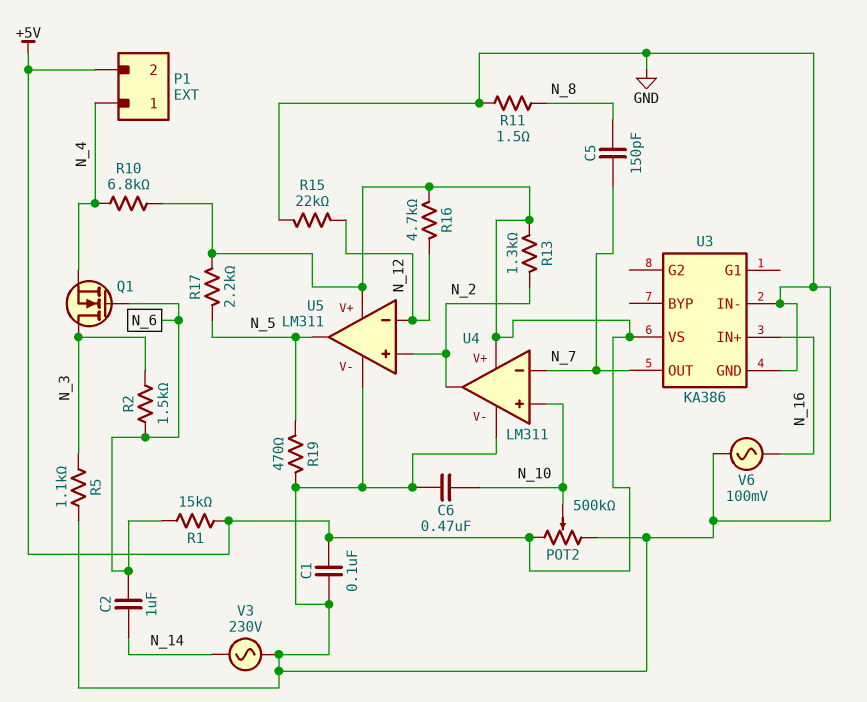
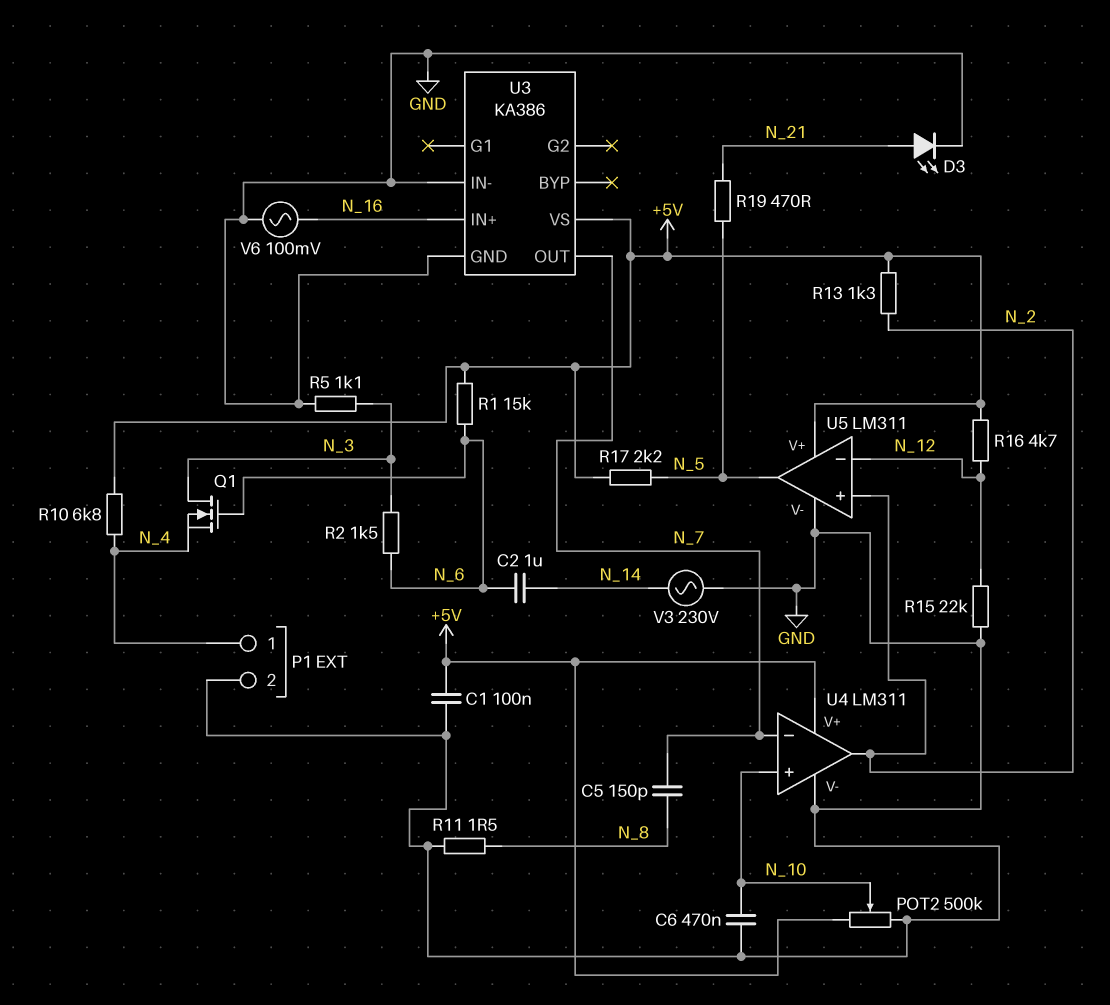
D3: none -> LED (A N_21, K GND)
P1 pin 2: +5V -> GND
R19: 470 (GND, N_5) -> 470 (N_5, N_21)

